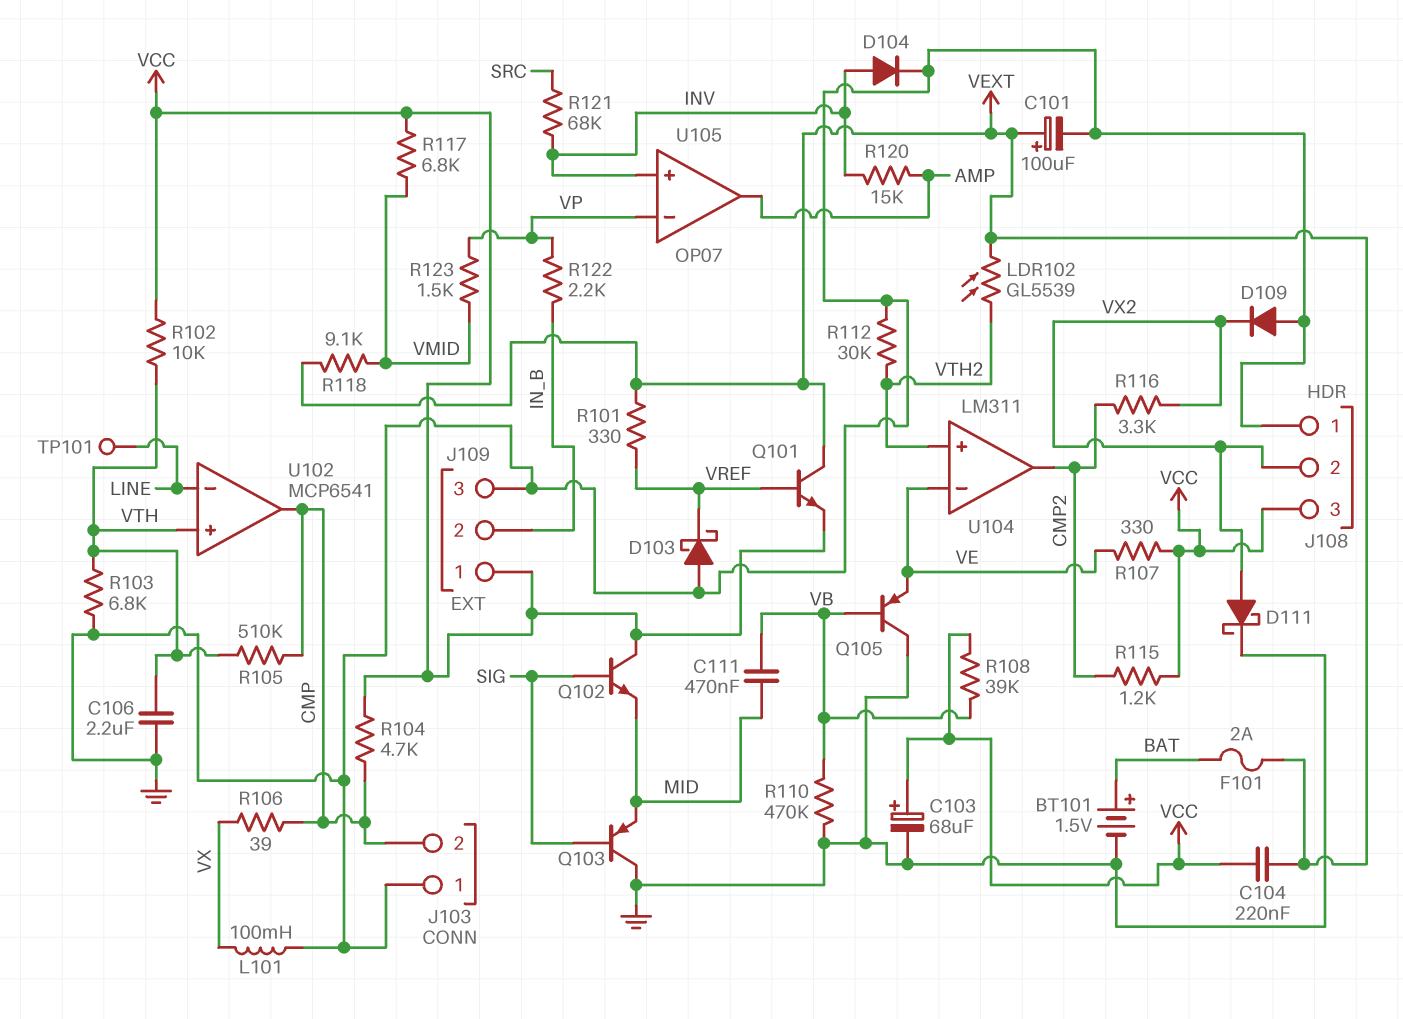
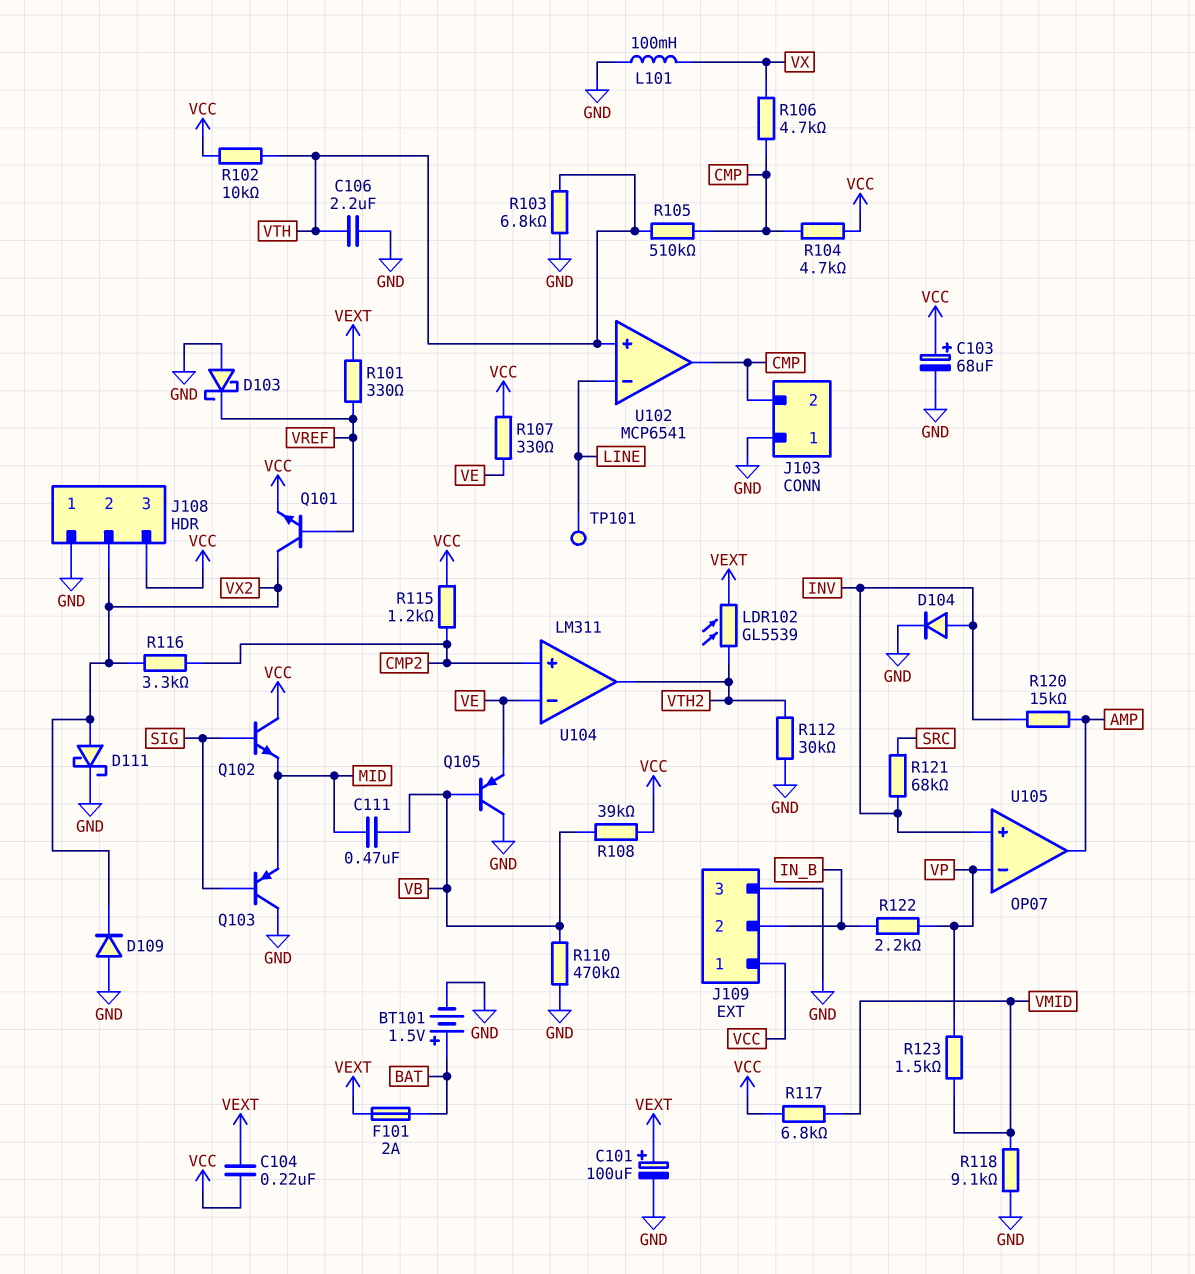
Q101: NPN (B VREF, C VEXT, E VCC) -> NPN (B VREF, C VX2, E VCC)
R106: 39 (CMP, VX) -> 4.7k (CMP, VX)
R118: 9.1k (VEXT, VMID) -> 9.1k (GND, VMID)
U104 pin in+: VTH2 -> CMP2
U104 pin out: CMP2 -> VTH2

